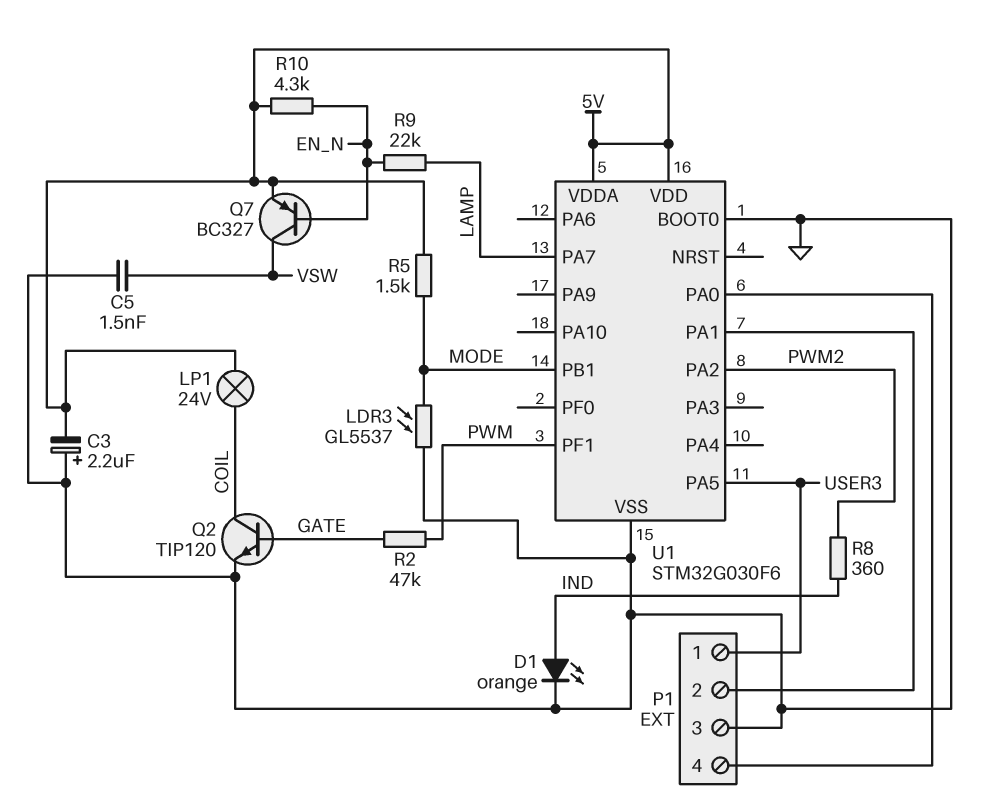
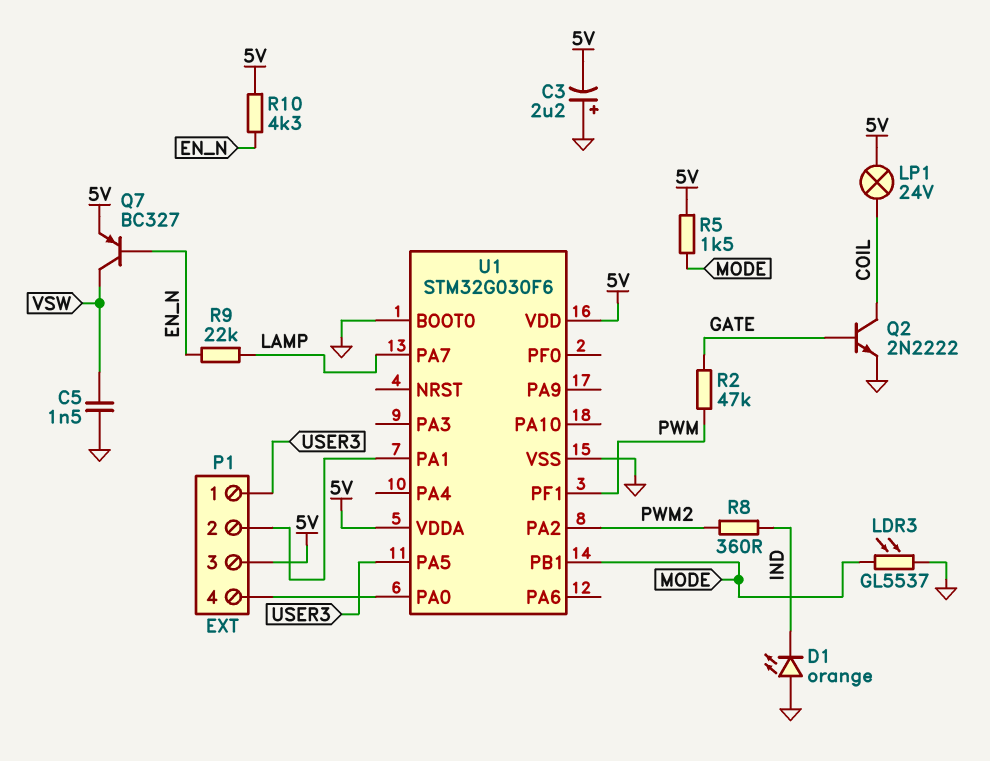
D1: LED orange (A IND, K GND) -> LED orange (A GND, K IND)
P1 pin 3: GND -> 5V
Q2: NPN TIP120 (B GATE, C COIL, E GND) -> NPN 2N2222 (B GATE, C COIL, E GND)

